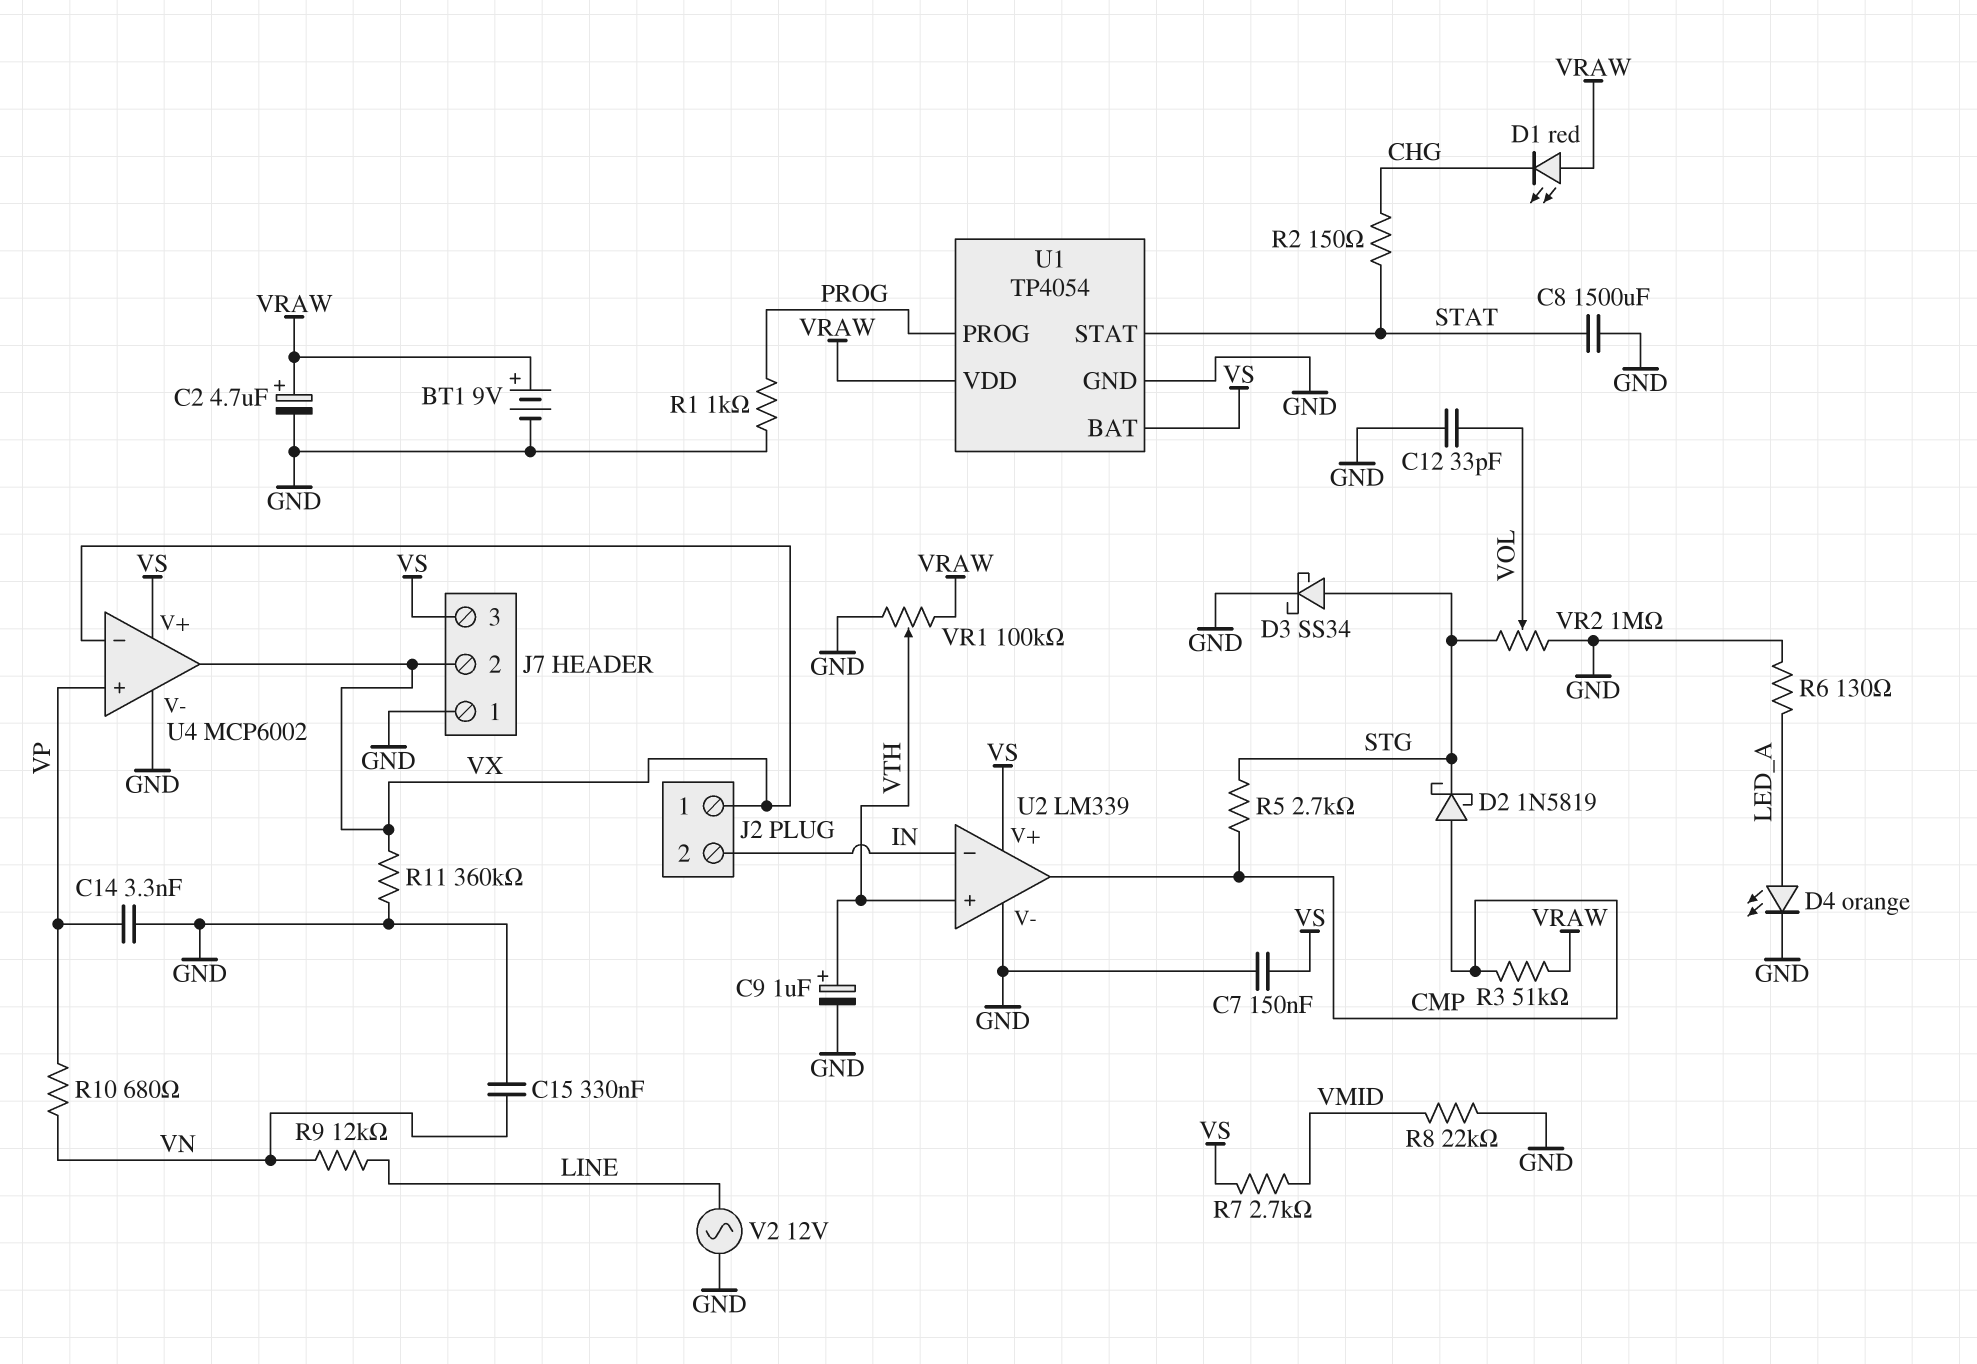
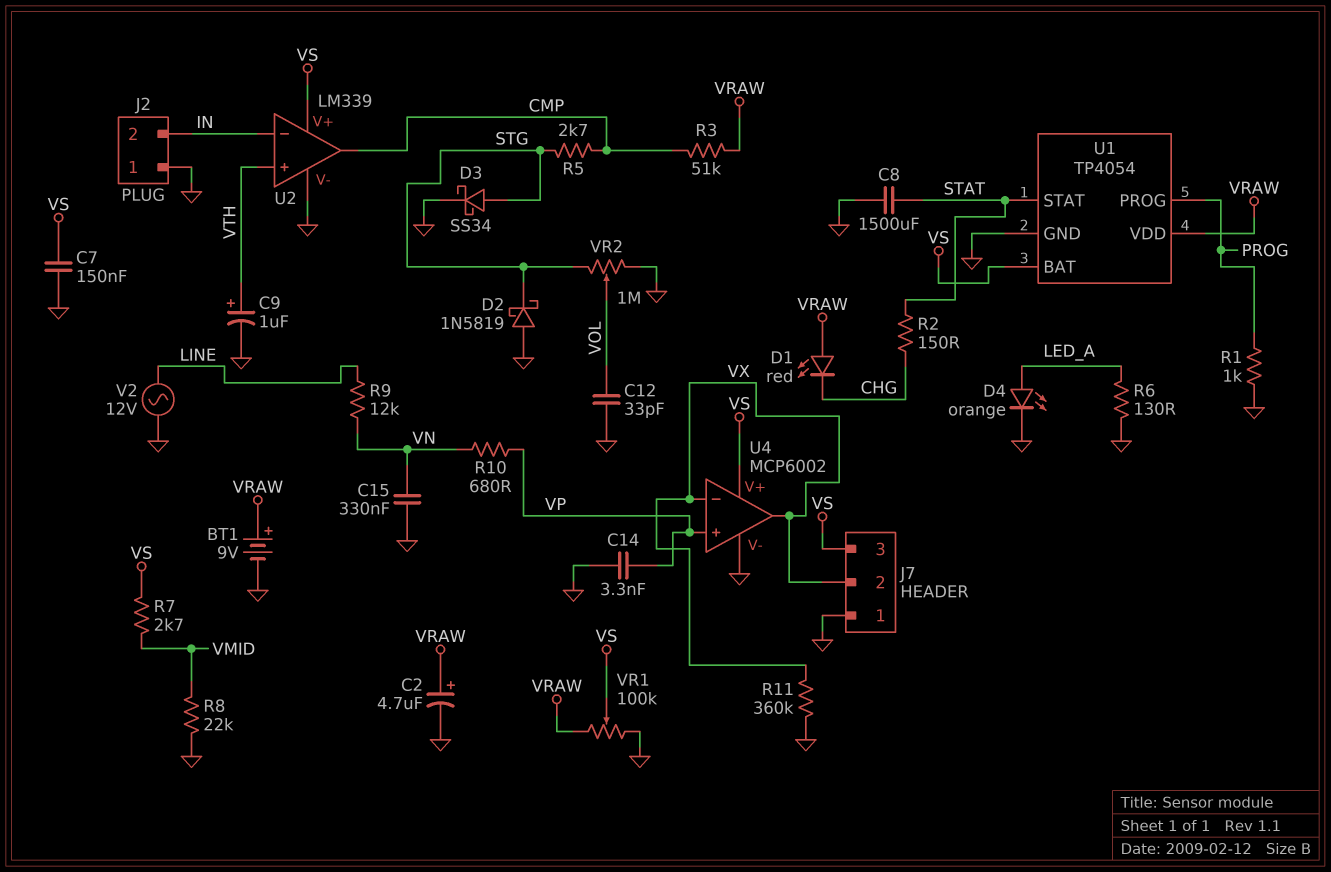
D2: schottky 1N5819 (A CMP, K STG) -> schottky 1N5819 (A GND, K STG)
J2 pin 1: VX -> GND
VR1: 100k (GND, VRAW, wiper VTH) -> 100k (GND, VRAW, wiper VS)

